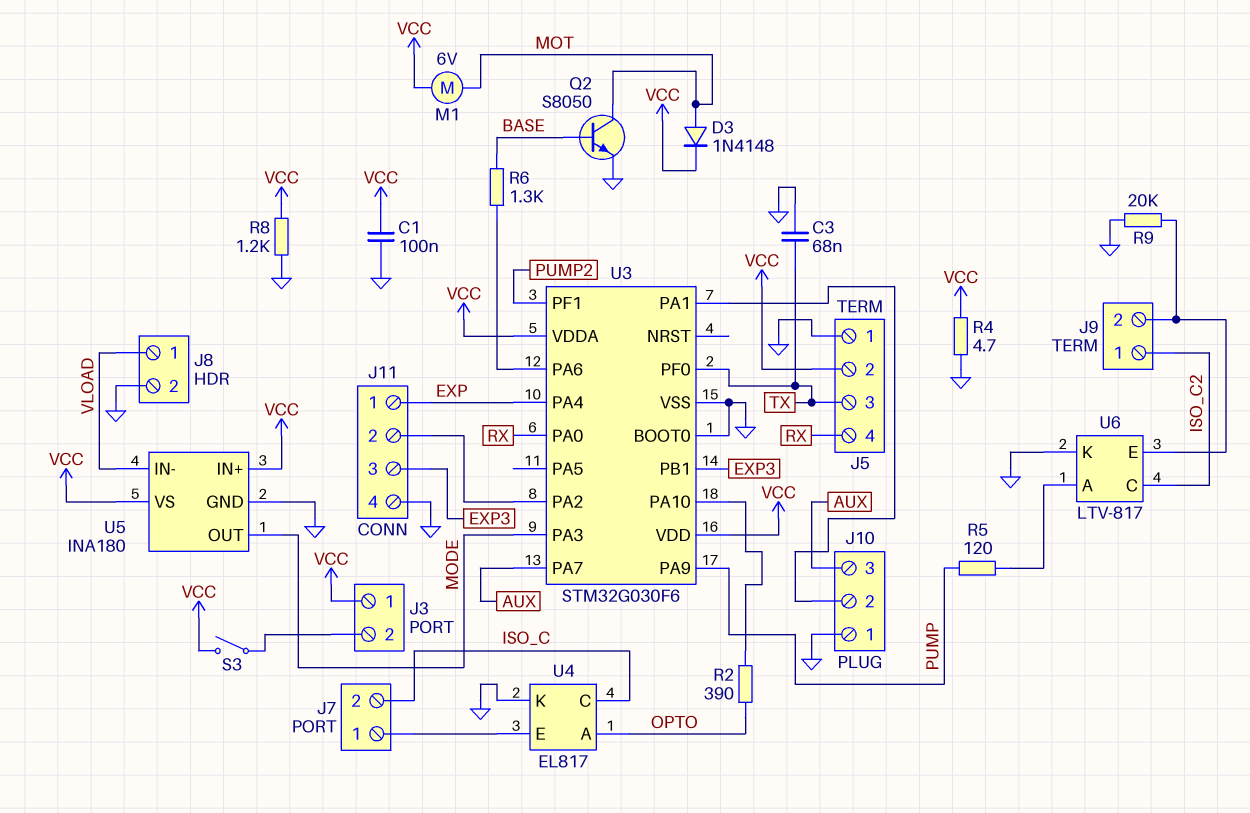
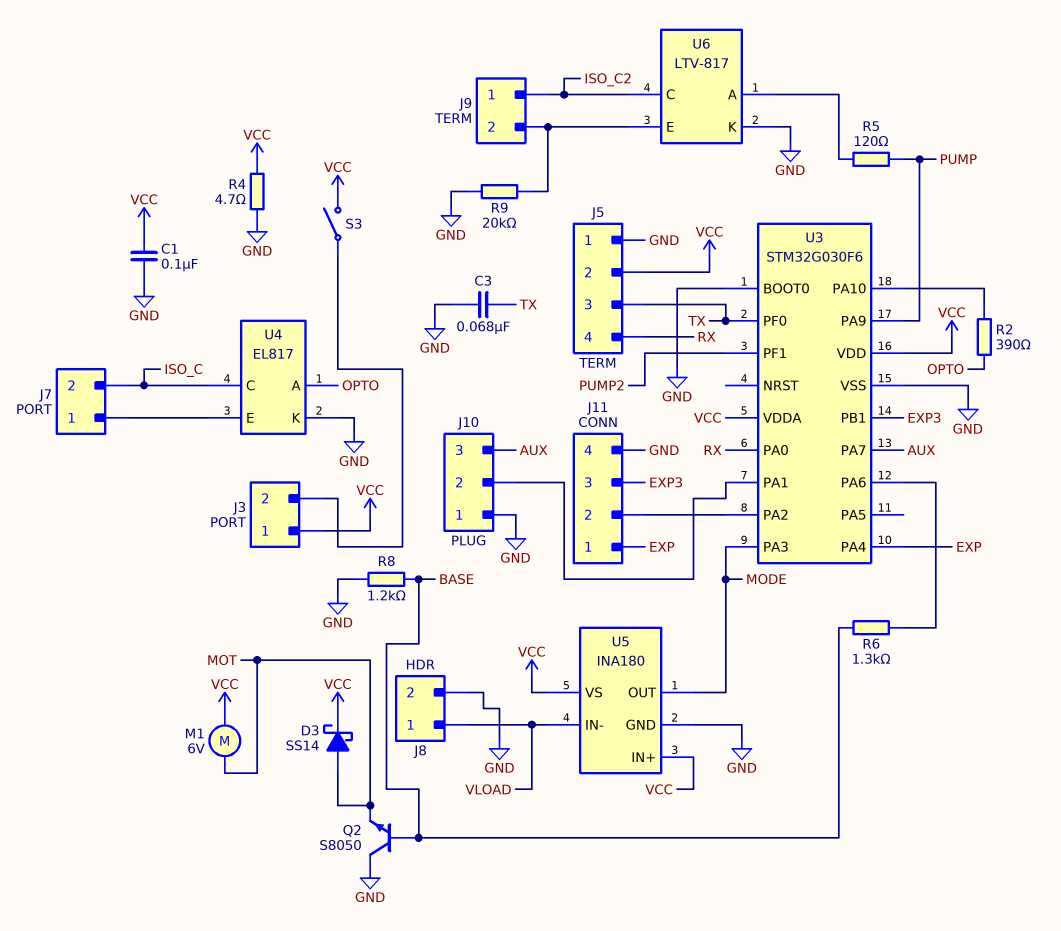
D3: diode 1N4148 (A MOT, K VCC) -> schottky SS14 (A MOT, K VCC)
Q2: NPN S8050 (B BASE, C MOT, E GND) -> NPN S8050 (B BASE, C GND, E MOT)
R8: 1.2k (GND, VCC) -> 1.2k (BASE, GND)

